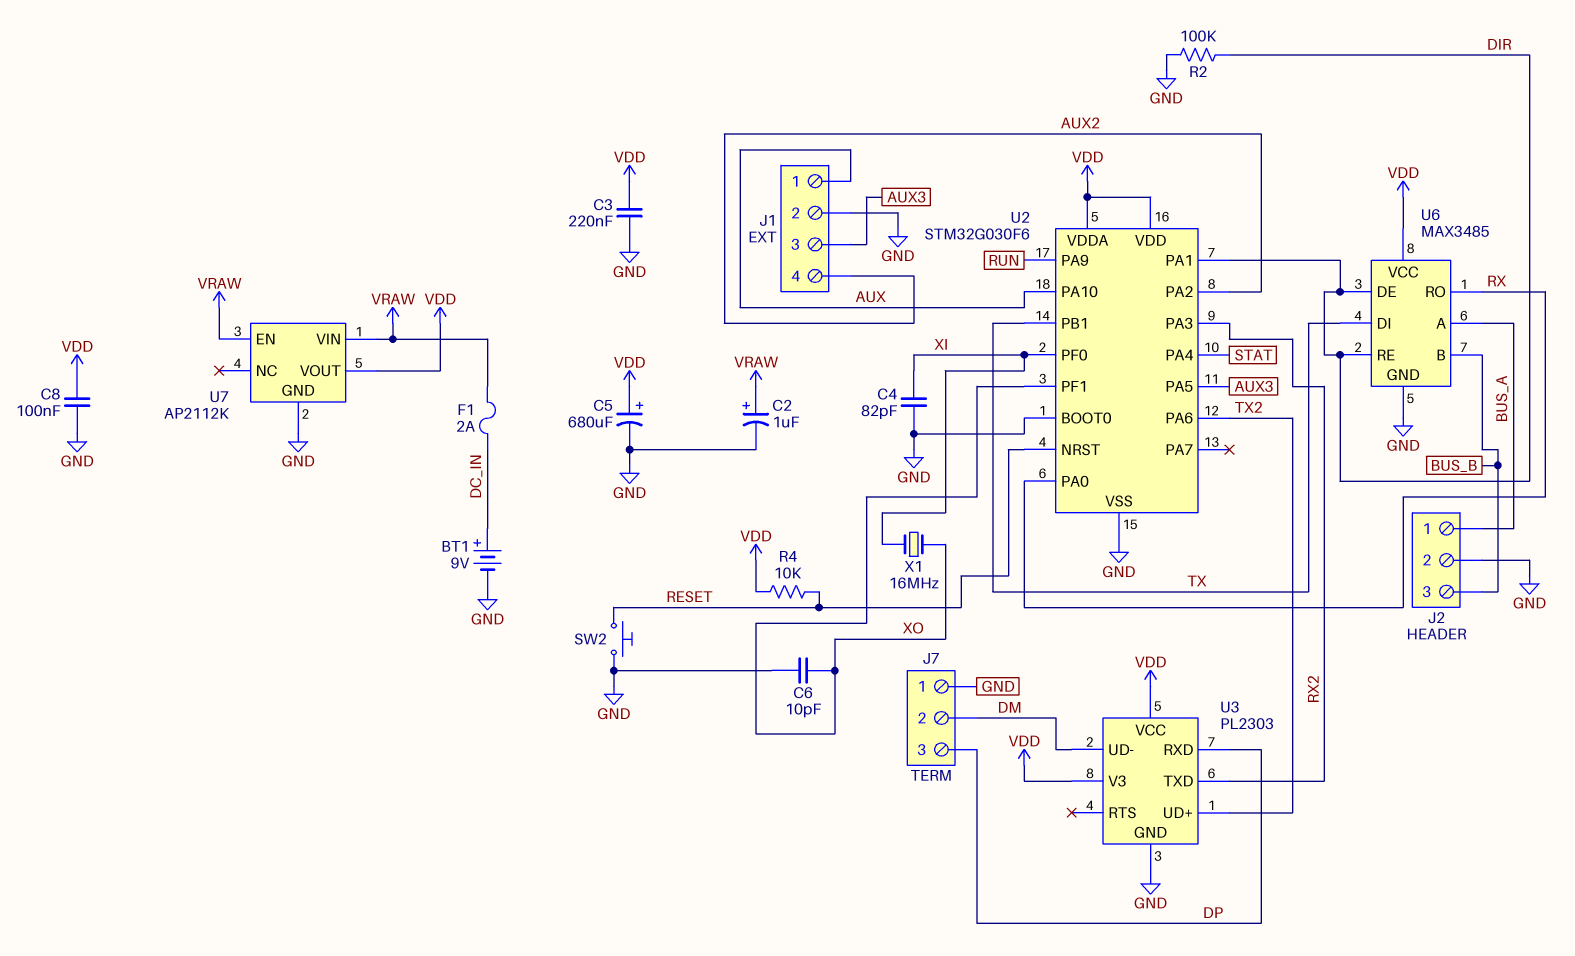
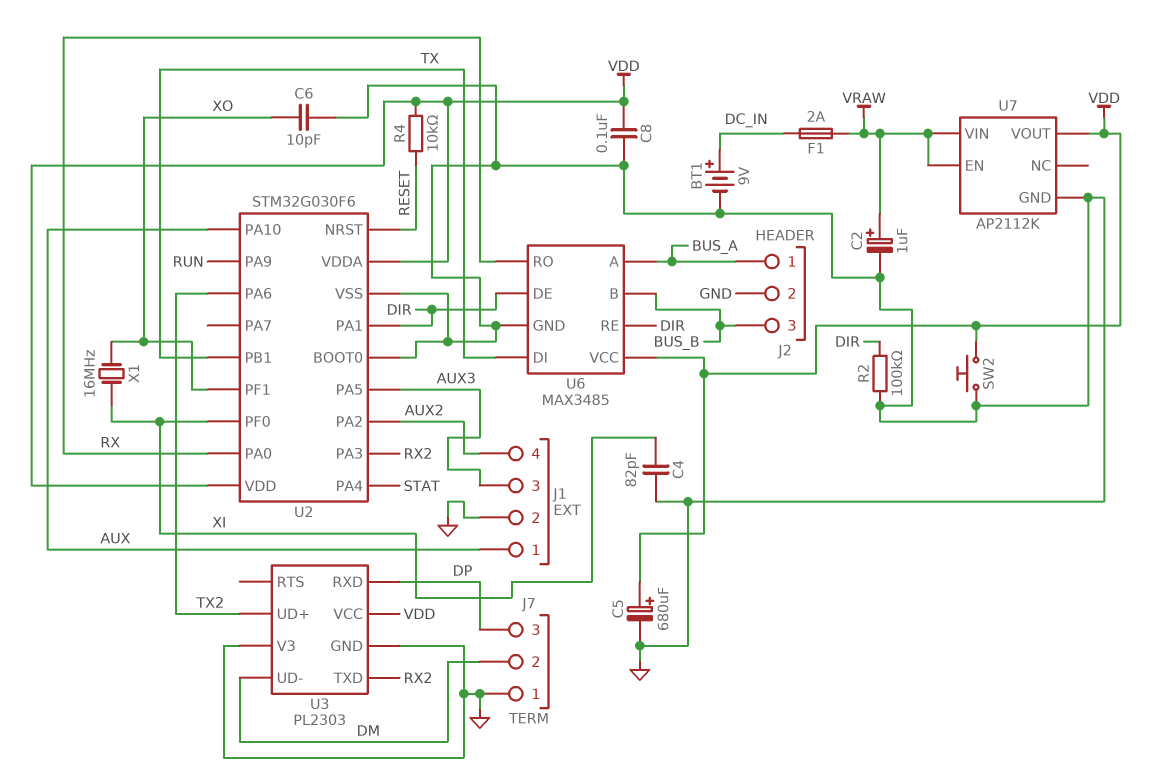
C3: 220nF (GND, VDD) -> none
SW2: button (GND, RESET) -> button (GND, VDD)
U3 pin V3: VDD -> GND

